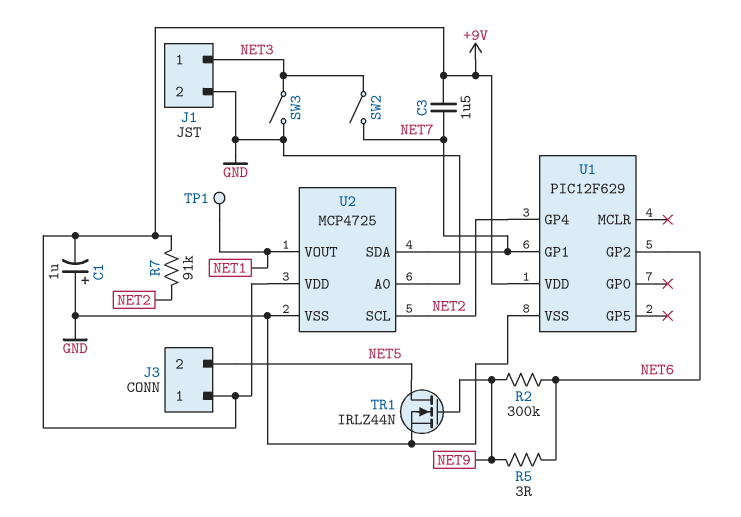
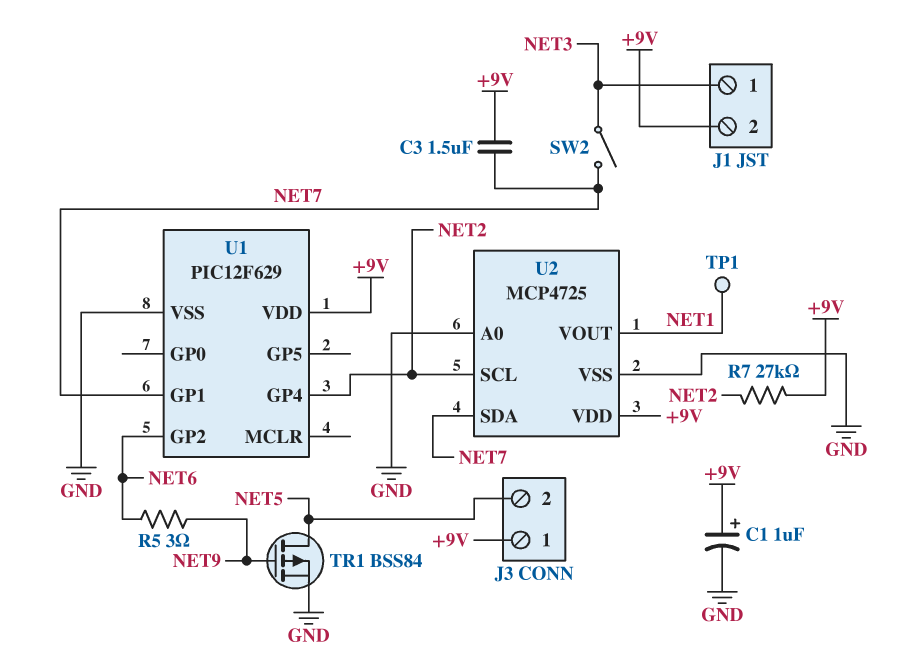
C1: 1uF (plus GND, minus +9V) -> 1uF (plus +9V, minus GND)
J1 pin 2: GND -> +9V
R2: 300k (NET6, NET9) -> none
R7: 91k (+9V, NET2) -> 27k (+9V, NET2)
SW3: switch (GND, NET3) -> none
TR1: NMOS IRLZ44N (G NET9, D NET5, S GND) -> PMOS BSS84 (G NET9, D NET5, S GND)

